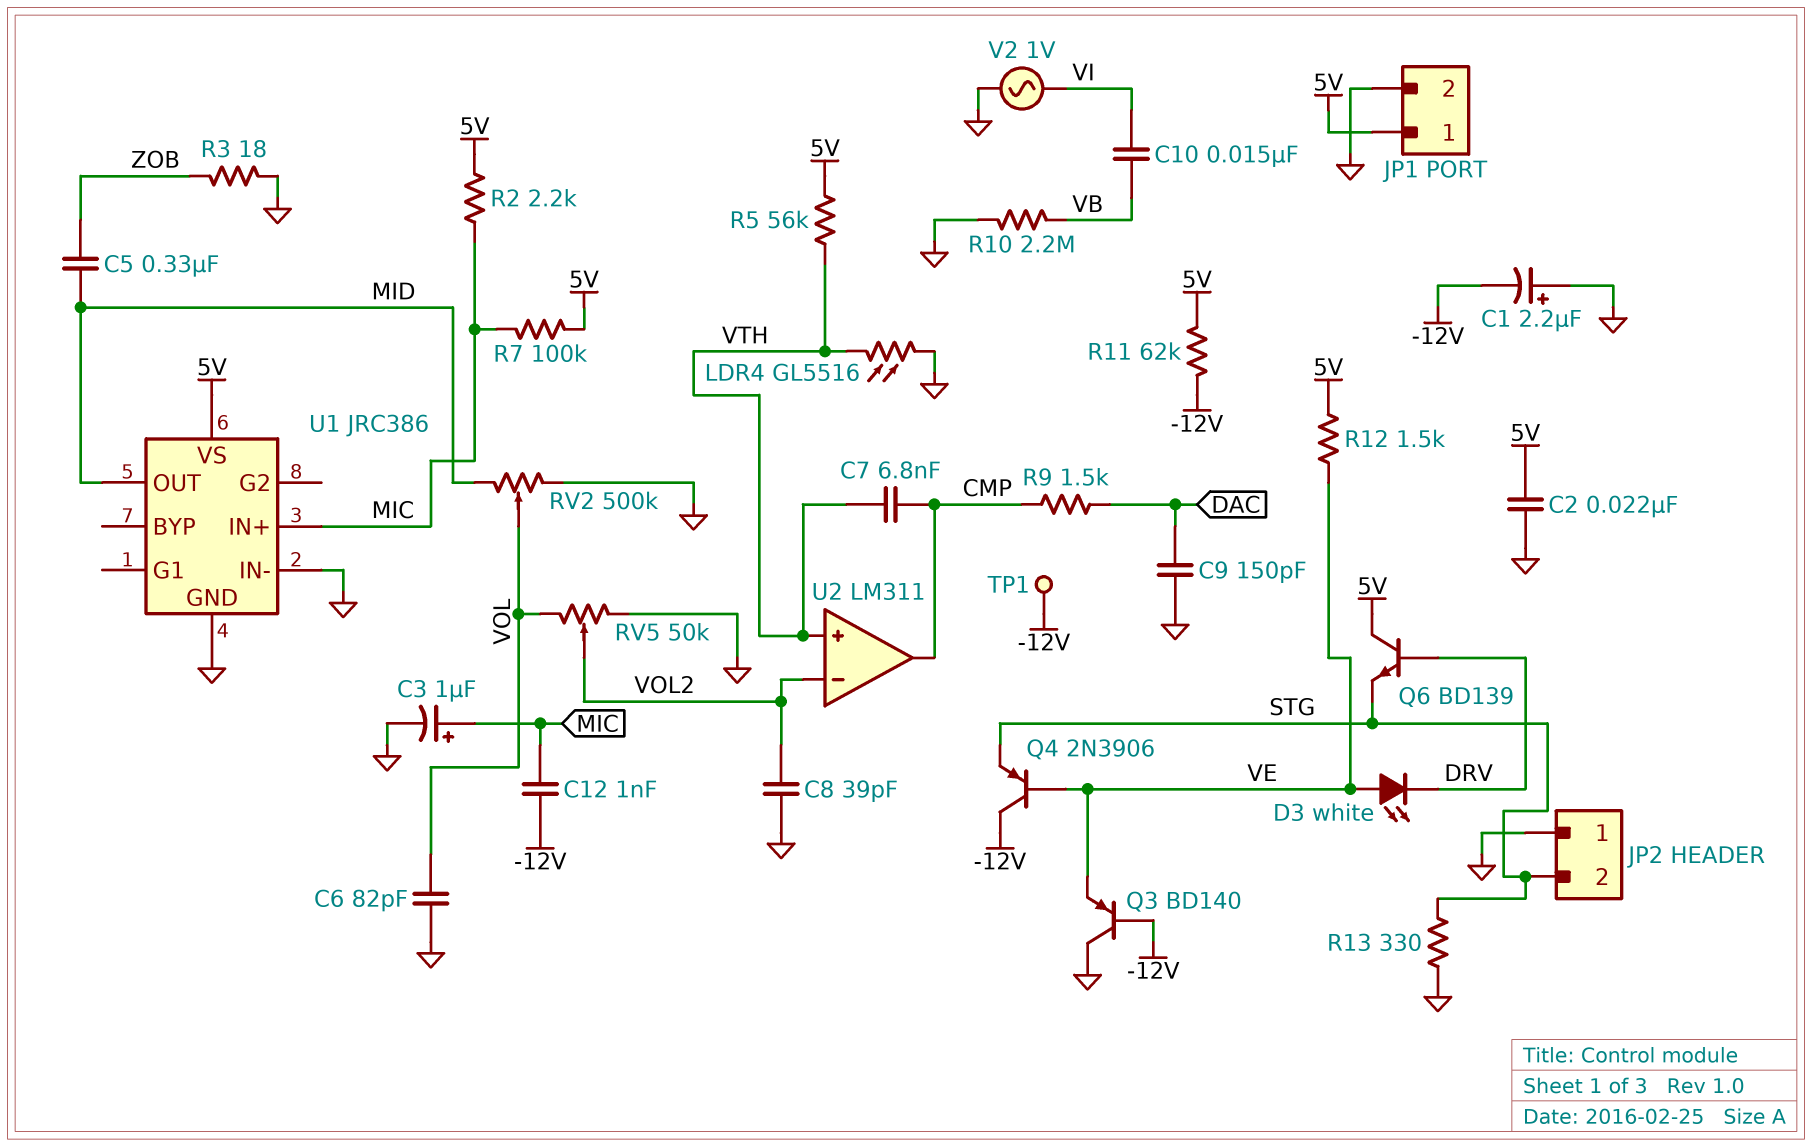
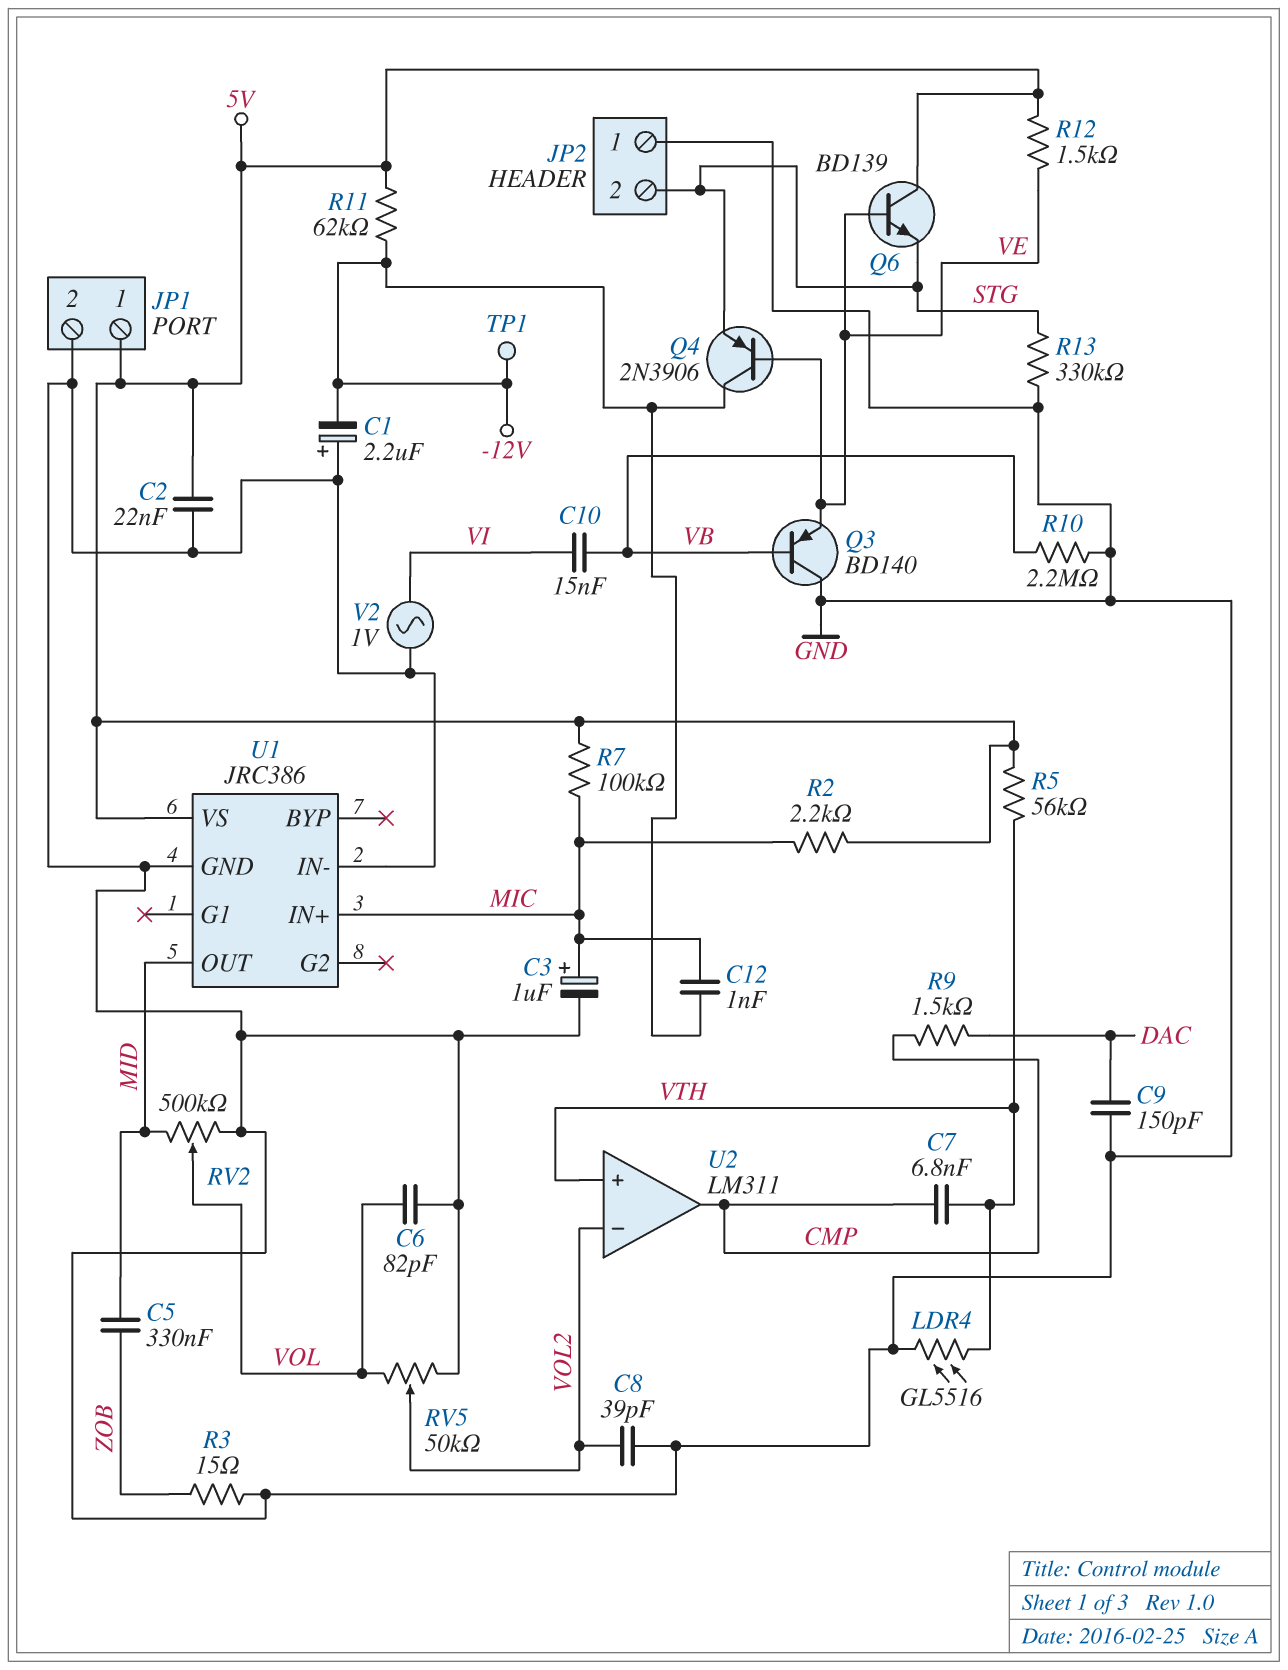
D3: LED white (A VE, K DRV) -> none
Q3: PNP BD140 (B -12V, C GND, E VE) -> PNP BD140 (B VB, C GND, E VE)
Q6: NPN BD139 (B DRV, C 5V, E STG) -> NPN BD139 (B VE, C 5V, E STG)
R3: 18 (GND, ZOB) -> 15 (GND, ZOB)
R13: 330 (GND, STG) -> 330k (GND, STG)

